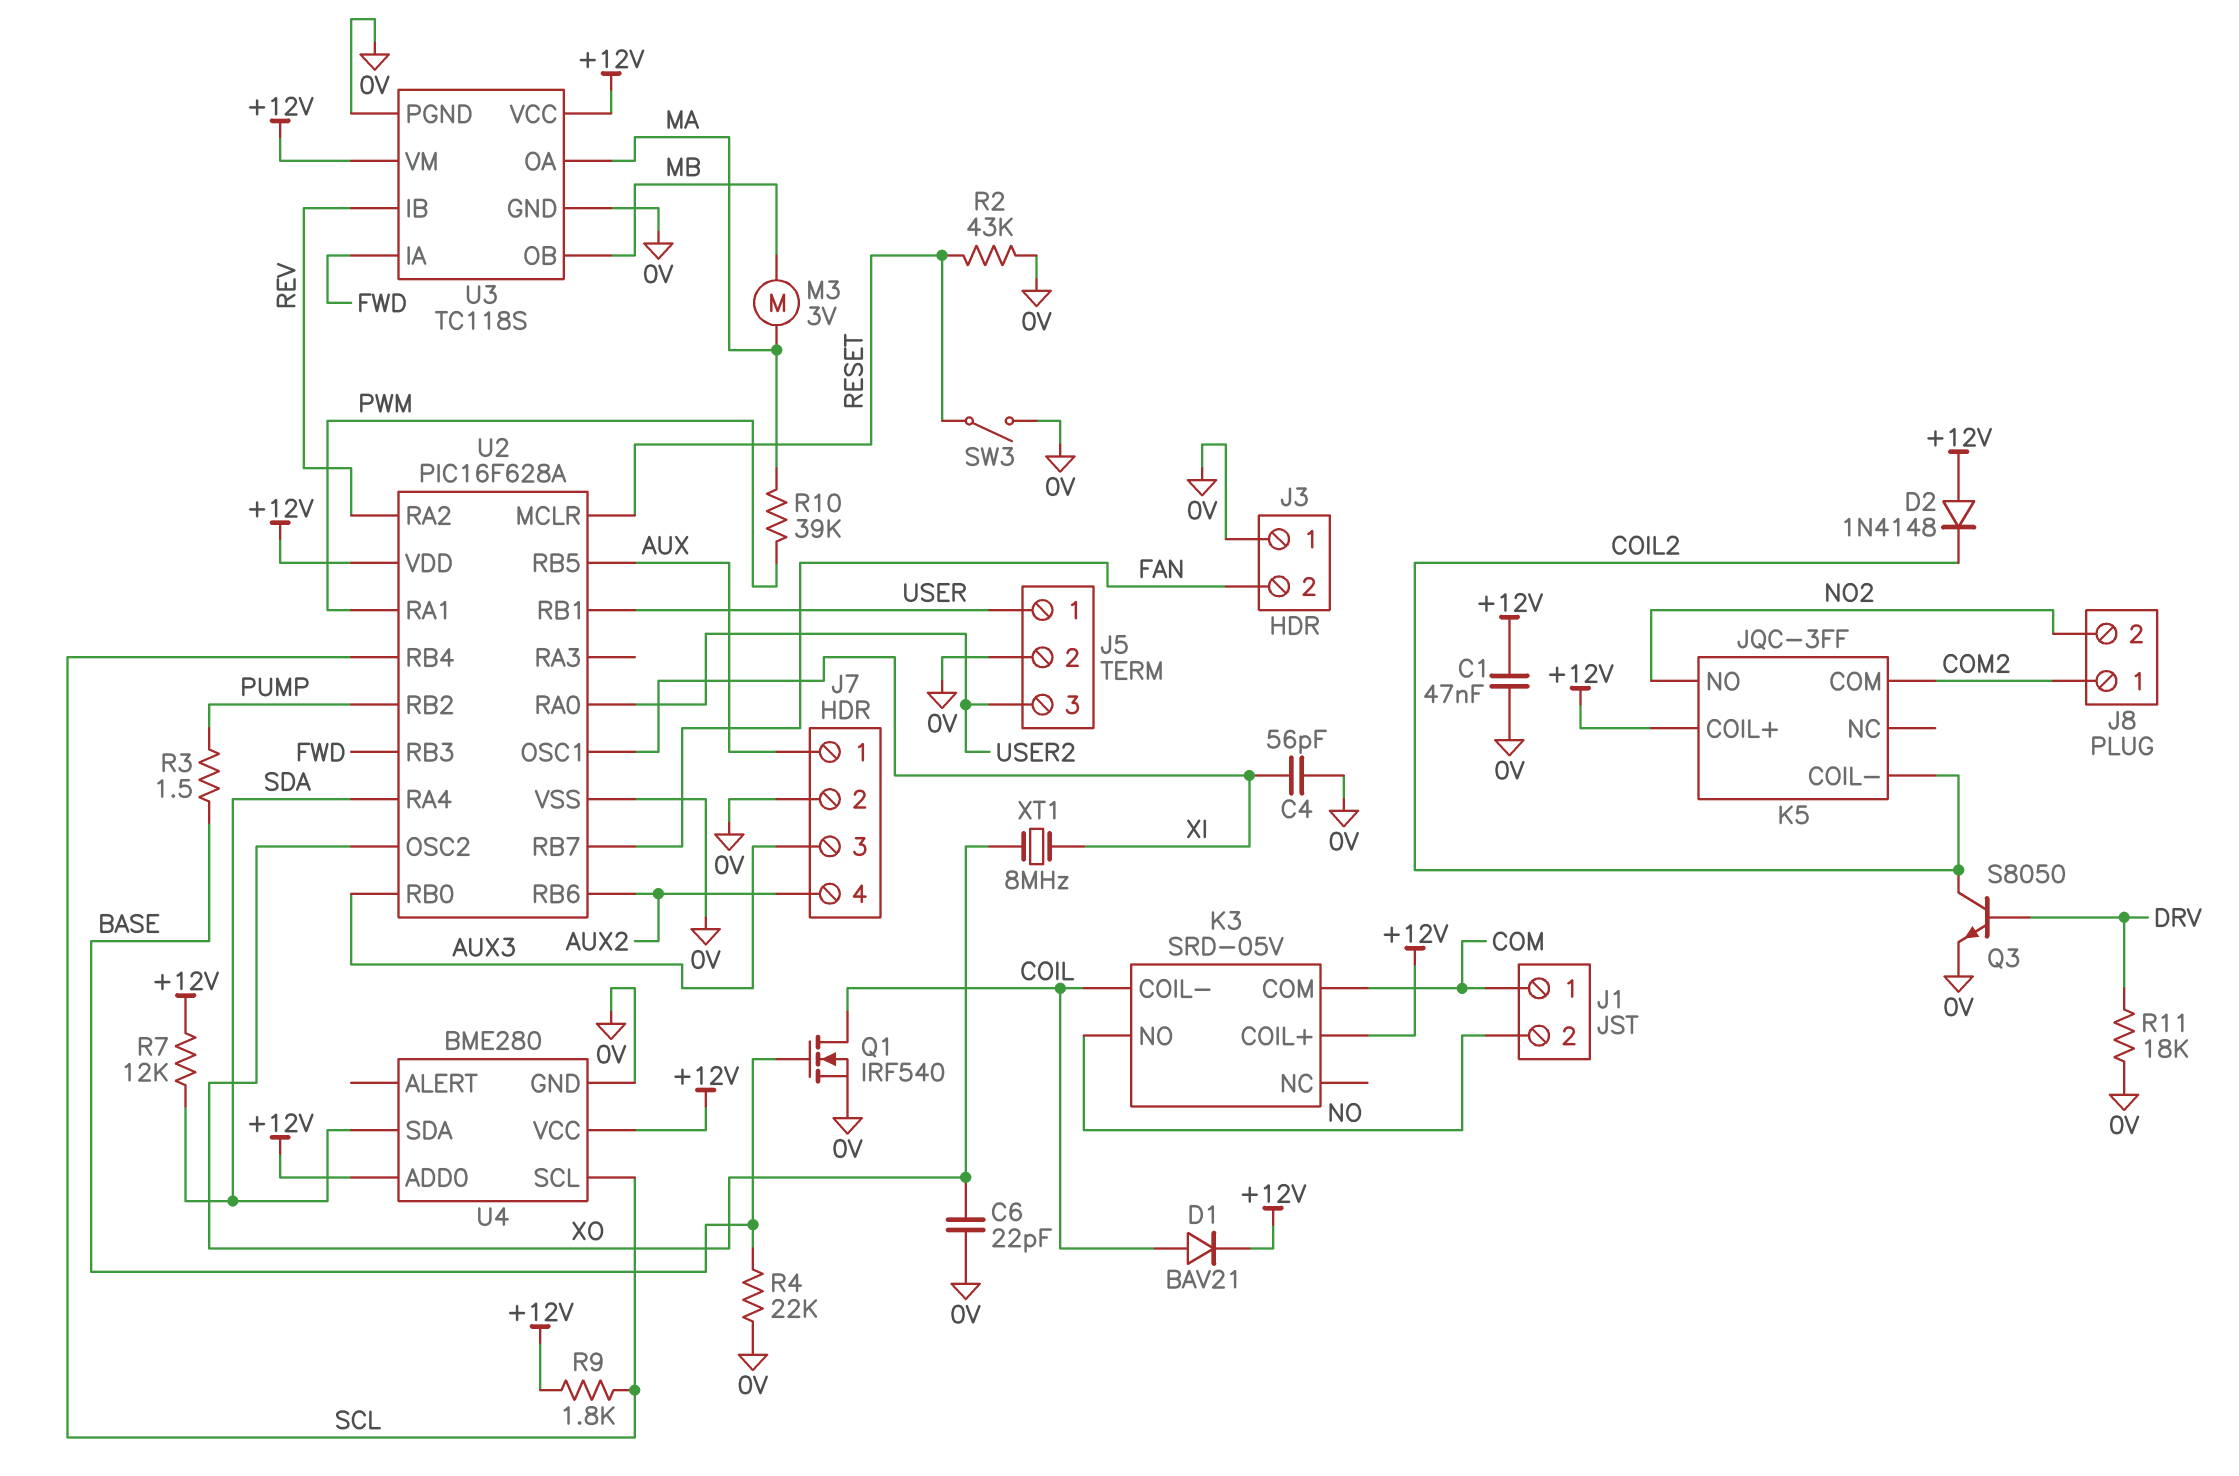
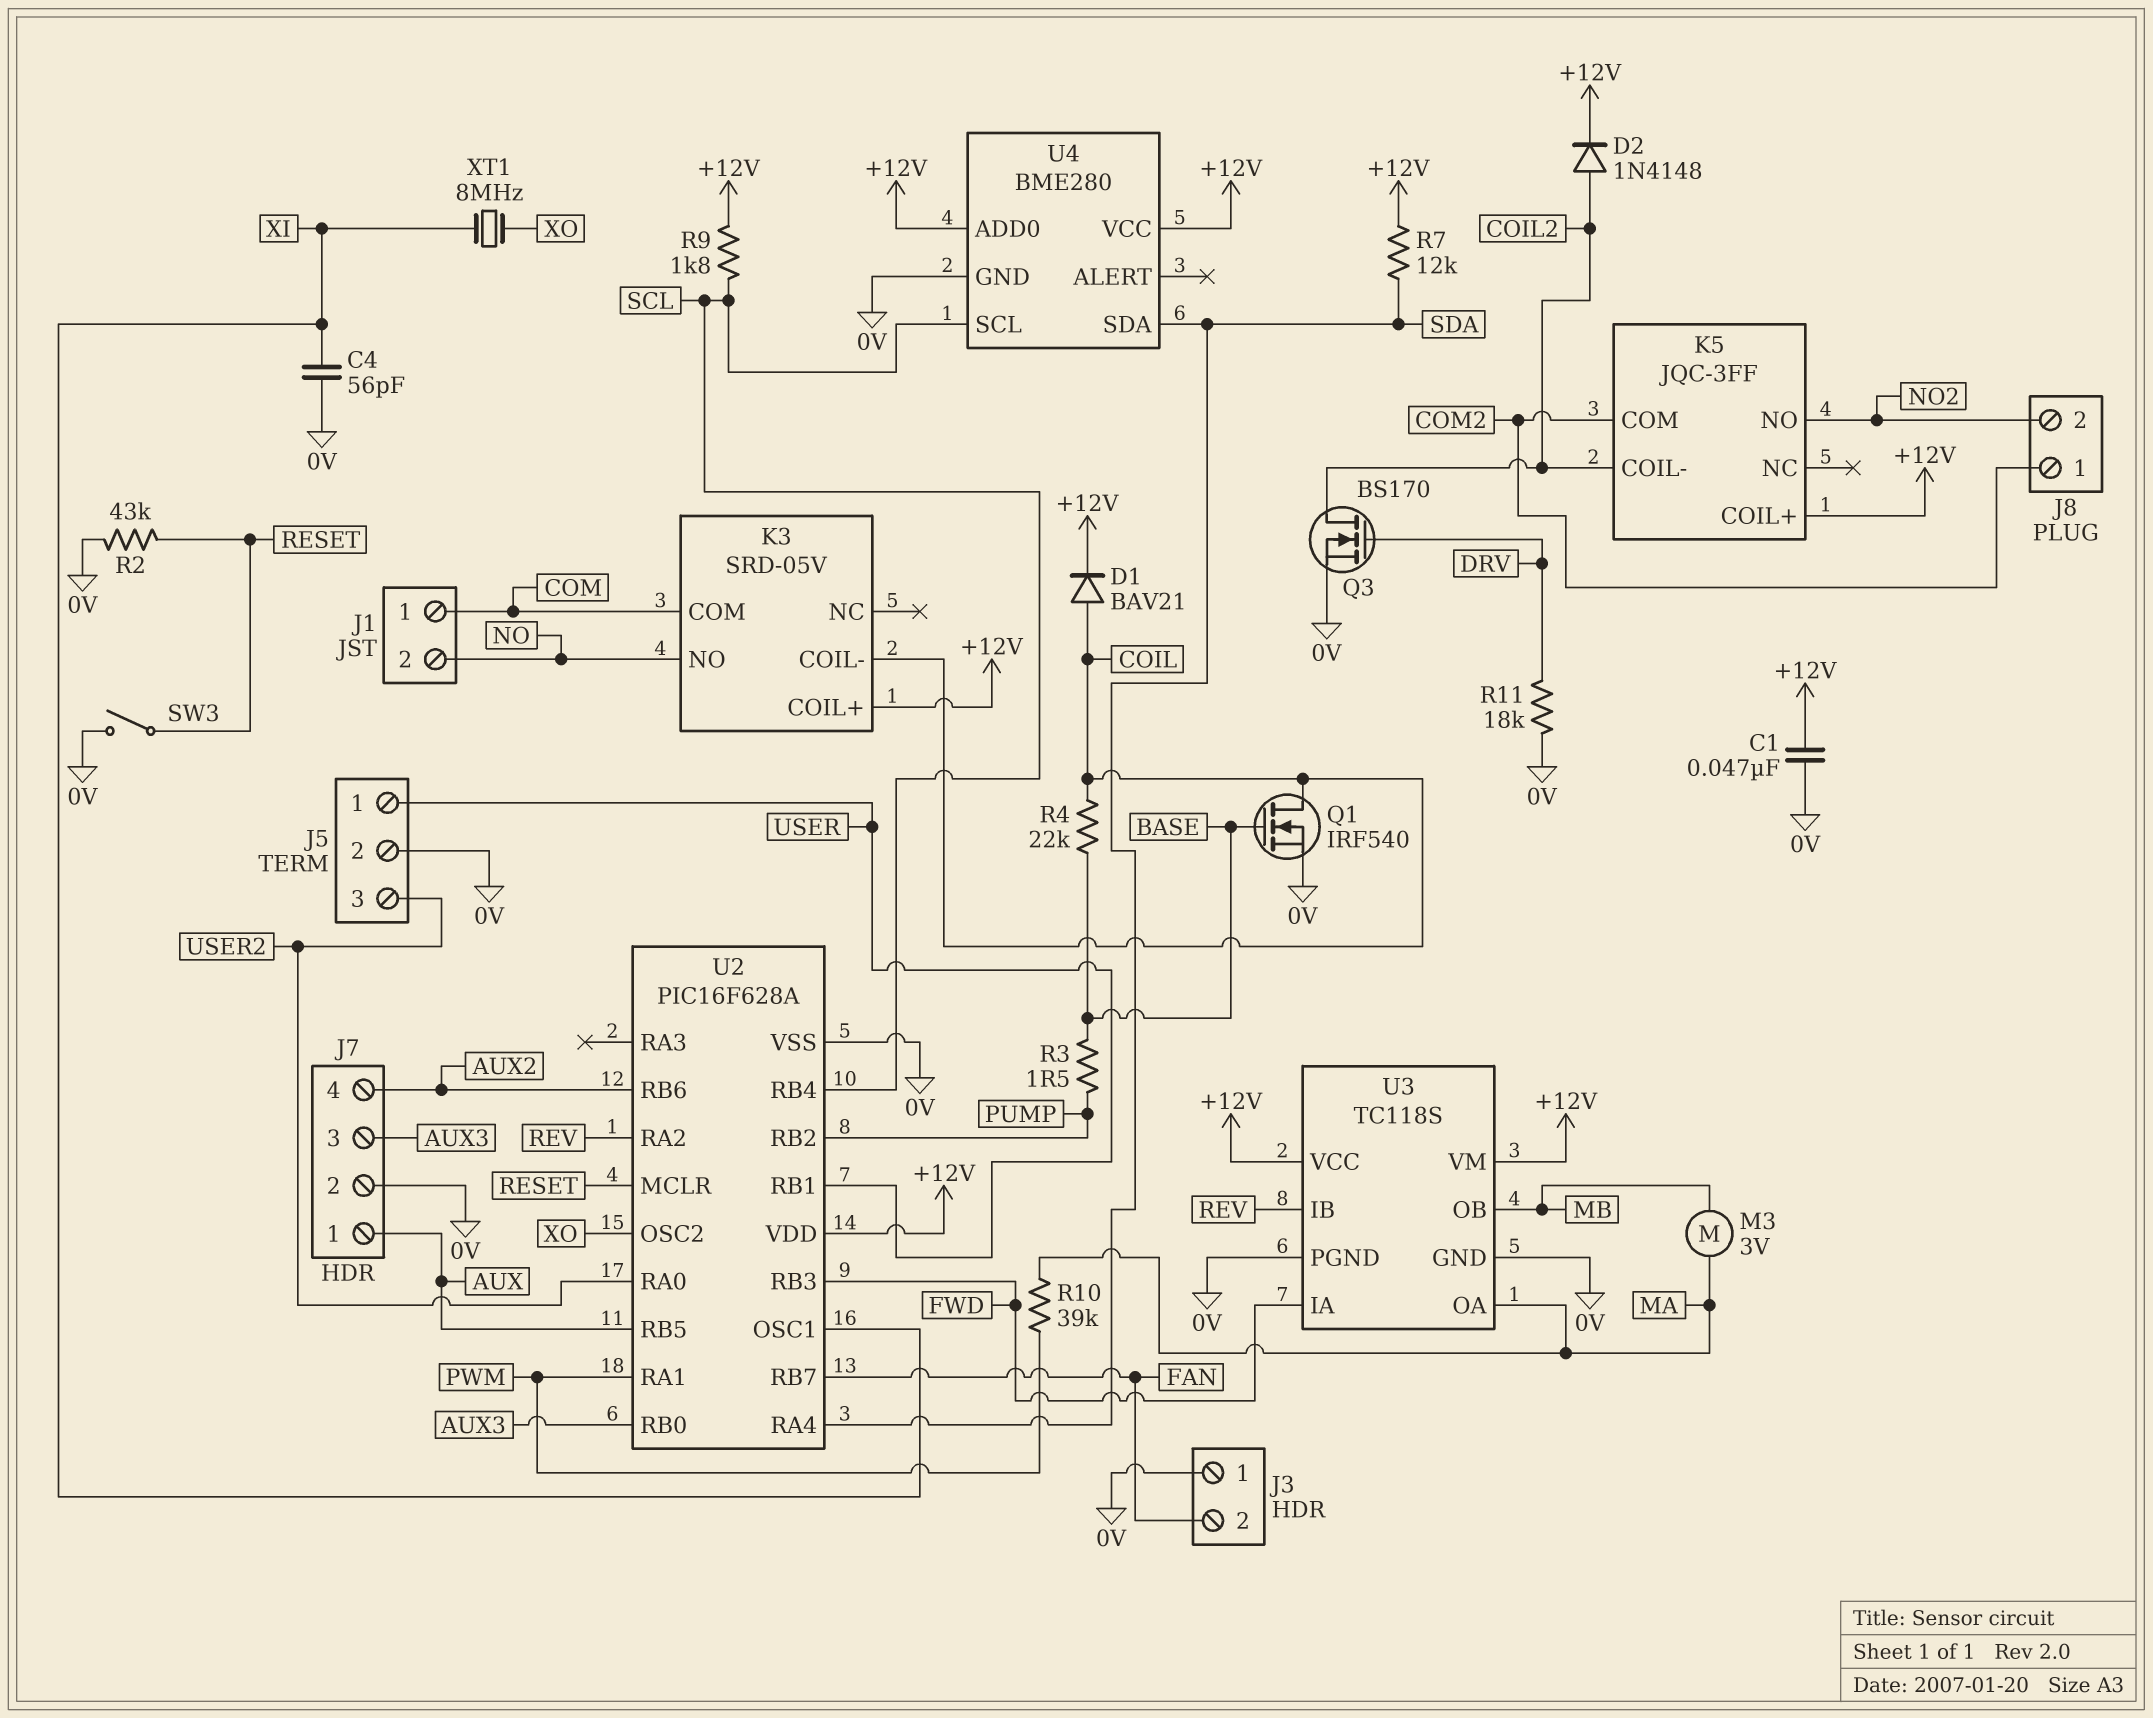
C6: 22pF (0V, XO) -> none
D2: diode 1N4148 (A +12V, K COIL2) -> diode 1N4148 (A COIL2, K +12V)
Q3: NPN S8050 (B DRV, C COIL2, E 0V) -> NMOS BS170 (G DRV, D COIL2, S 0V)
R4: 22k (0V, BASE) -> 22k (BASE, COIL)

